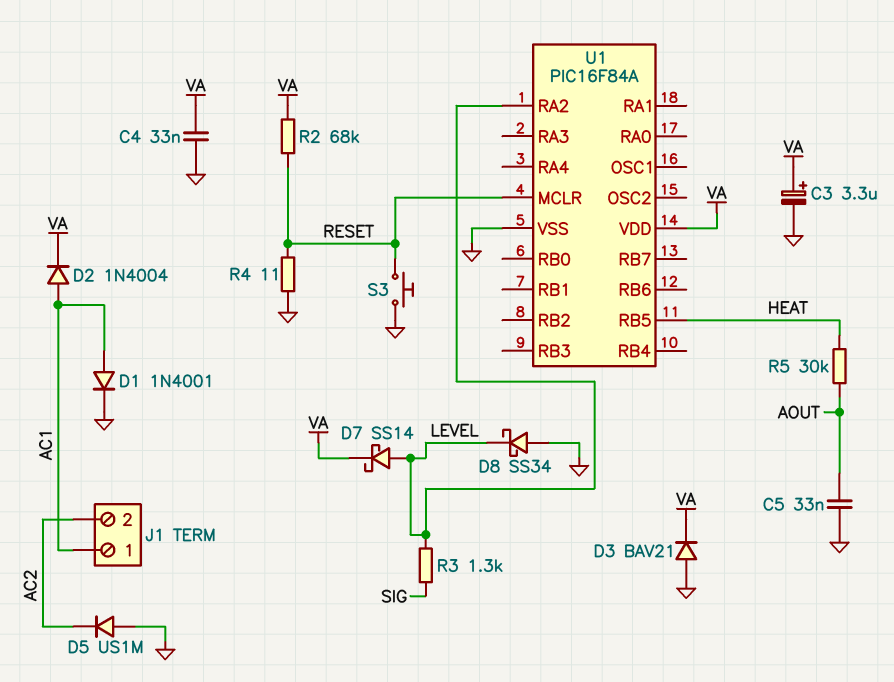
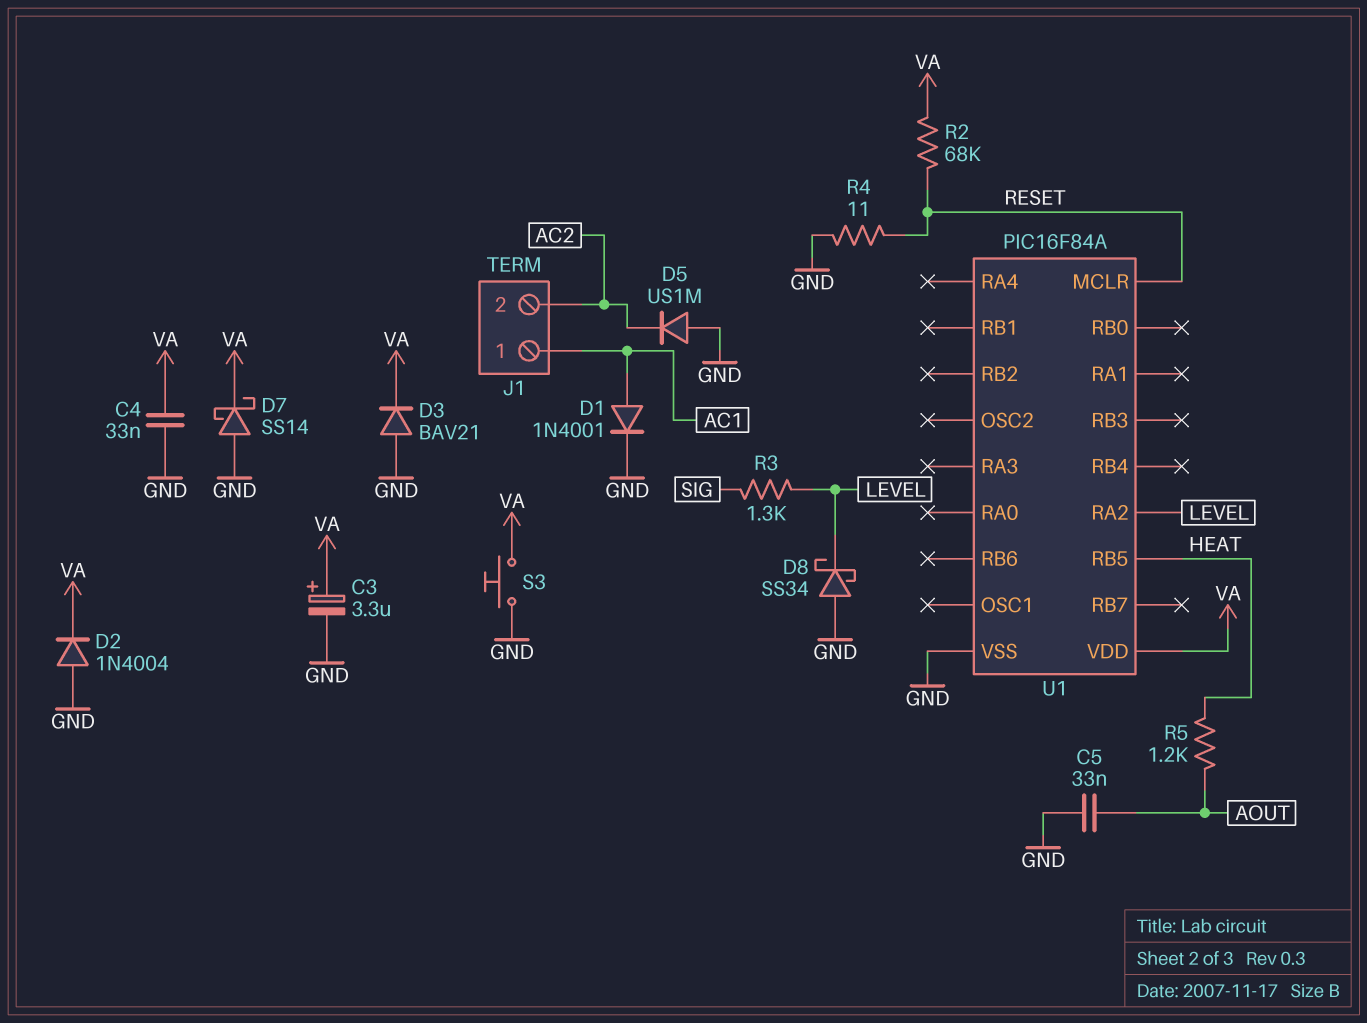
D2: diode 1N4004 (A AC1, K VA) -> diode 1N4004 (A GND, K VA)
D7: schottky SS14 (A LEVEL, K VA) -> schottky SS14 (A GND, K VA)
R5: 30k (AOUT, HEAT) -> 1.2k (AOUT, HEAT)
S3: button (GND, RESET) -> button (GND, VA)

